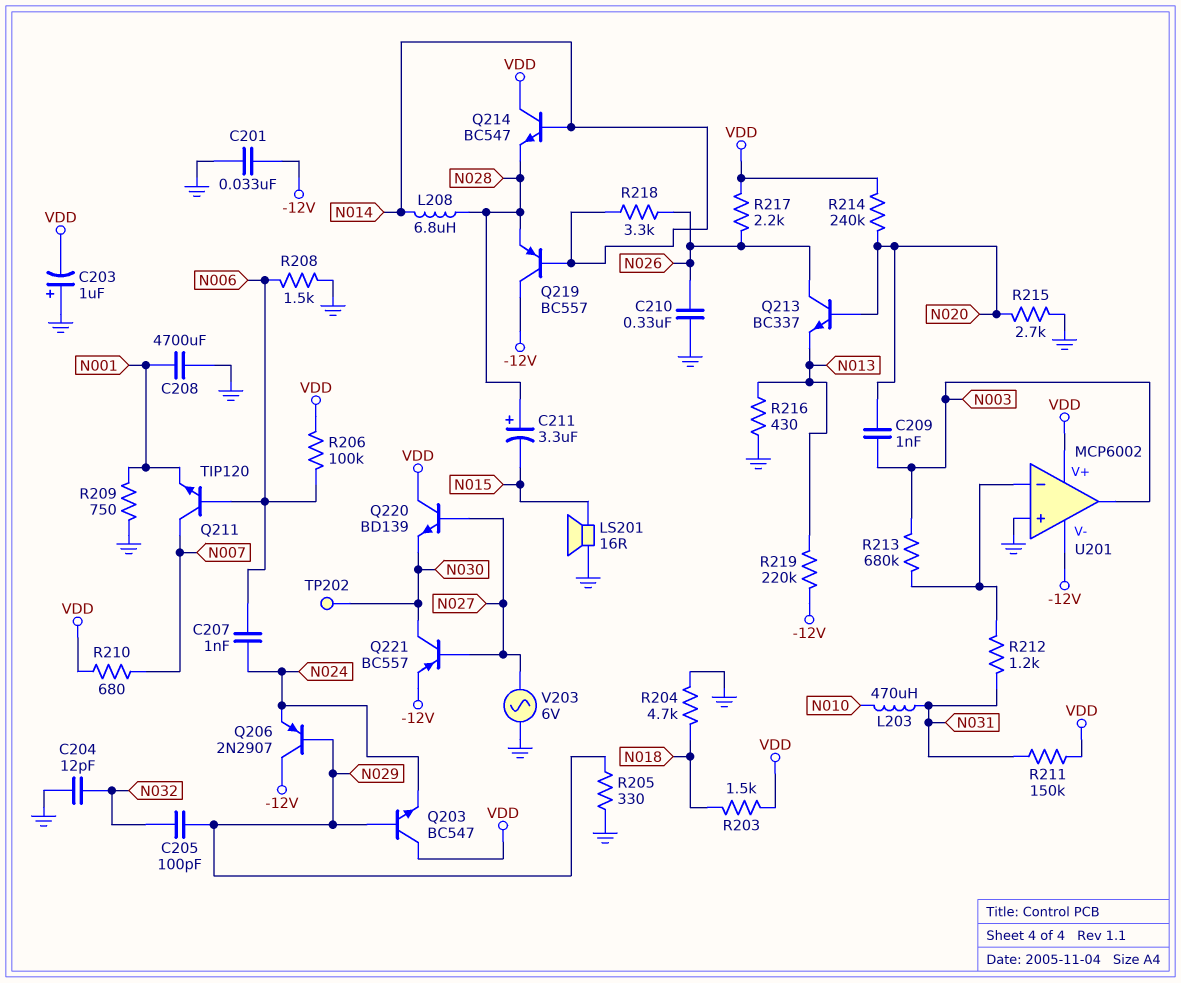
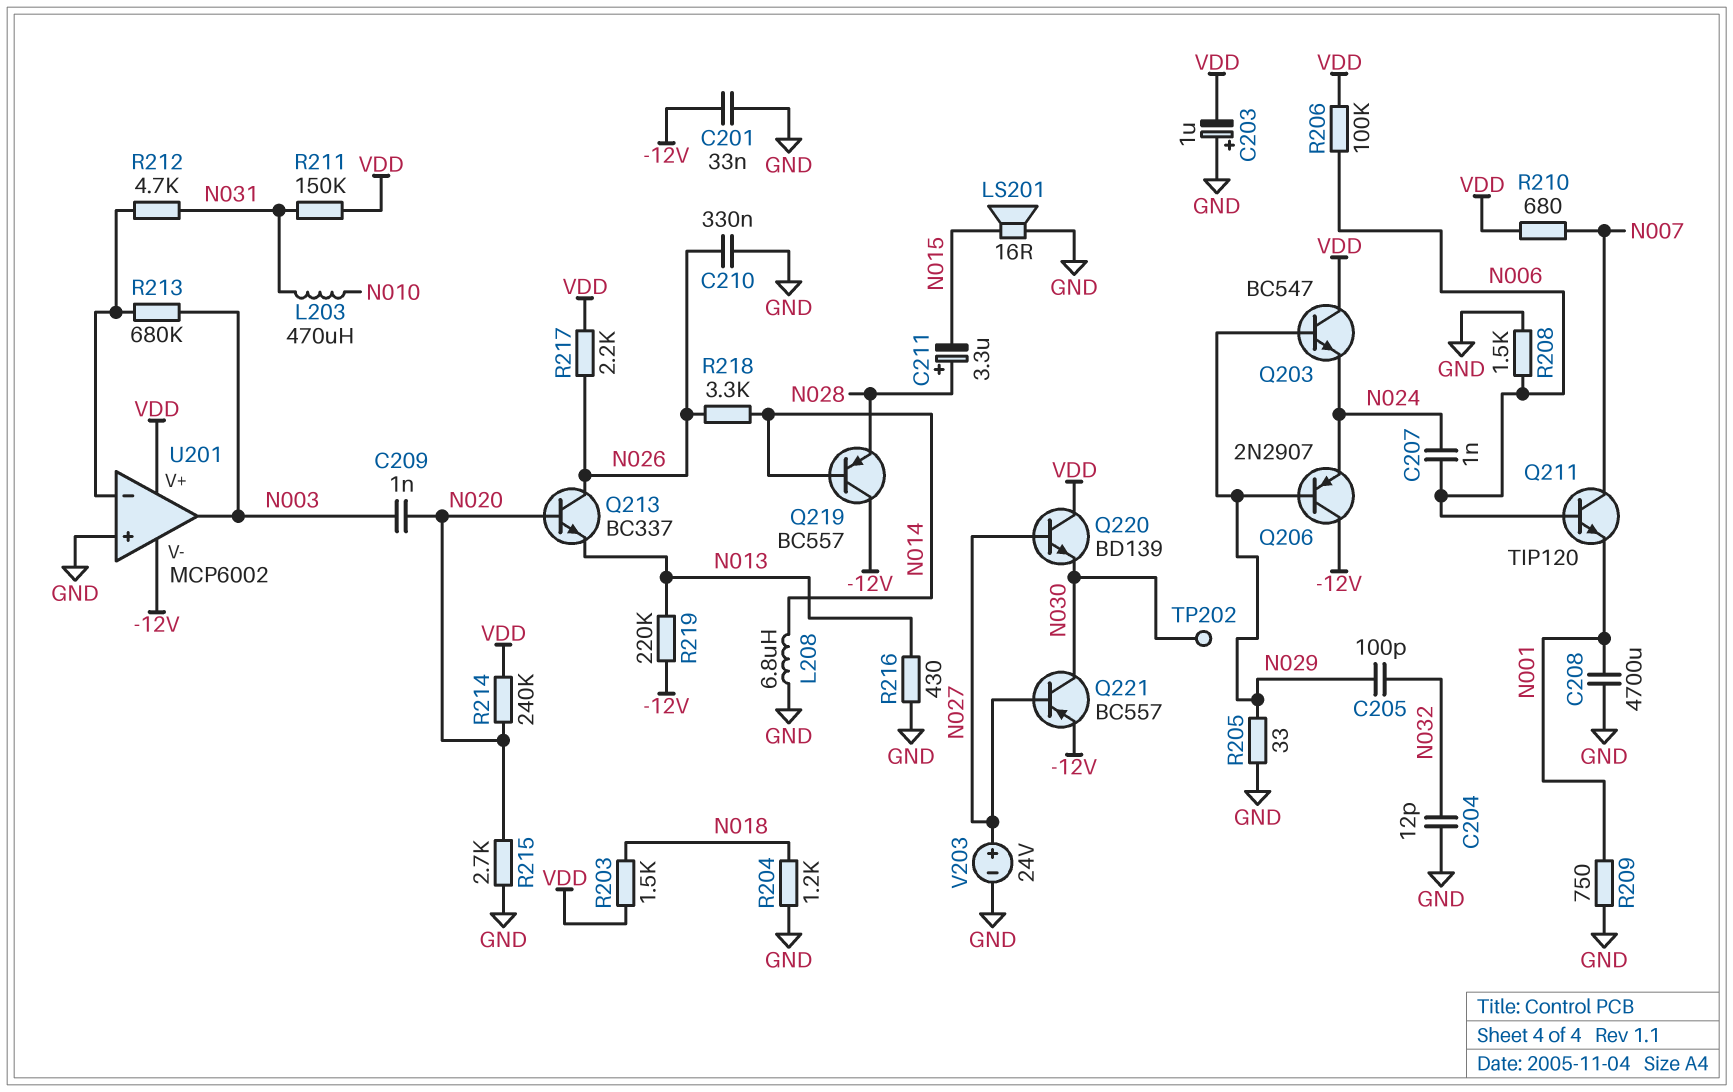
L208: 6.8uH (N014, N028) -> 6.8uH (GND, N014)
Q214: NPN BC547 (B N014, C VDD, E N028) -> none
R204: 4.7k (GND, N018) -> 1.2k (GND, N018)
R205: 330 (GND, N029) -> 33 (GND, N029)
R212: 1.2k (N031, U201/in-) -> 4.7k (N031, U201/in-)
V203: AC 6V (GND, N027) -> 24V (plus N027, minus GND)

